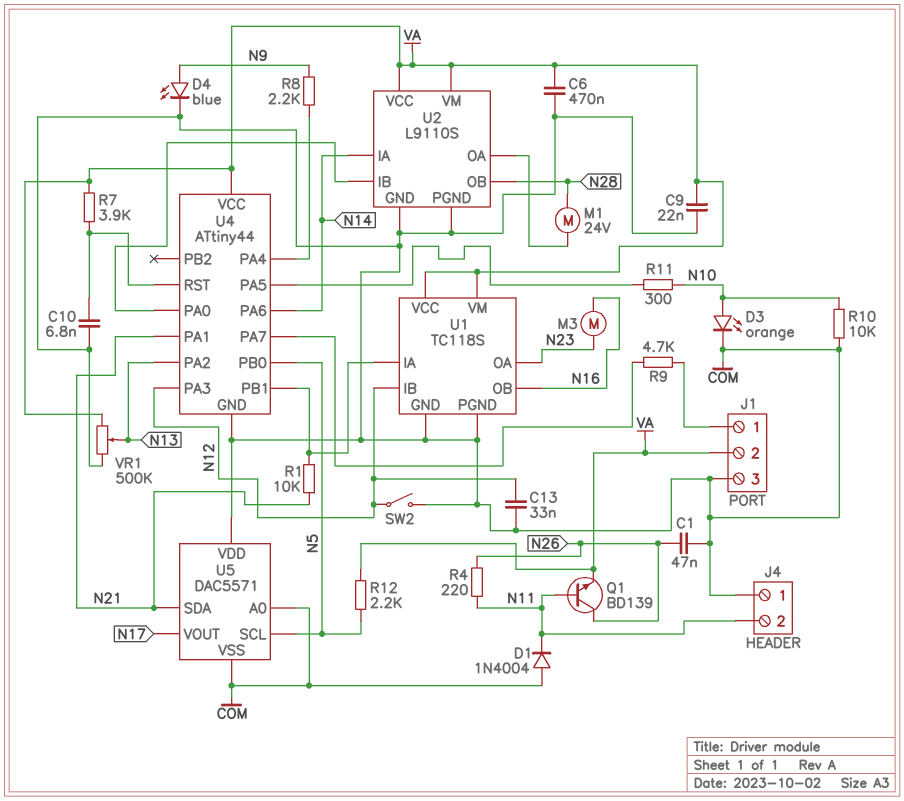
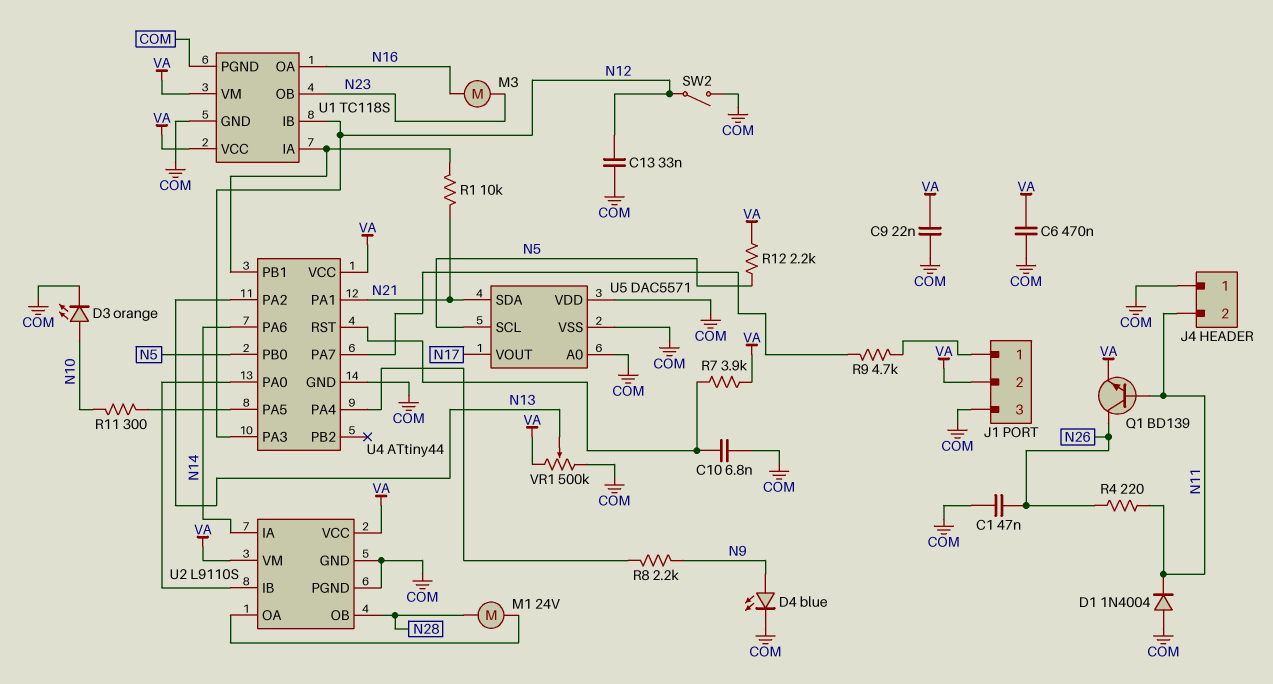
R10: 10k (COM, N10) -> none
U1 pin OA: N23 -> N16
U1 pin OB: N16 -> N23

